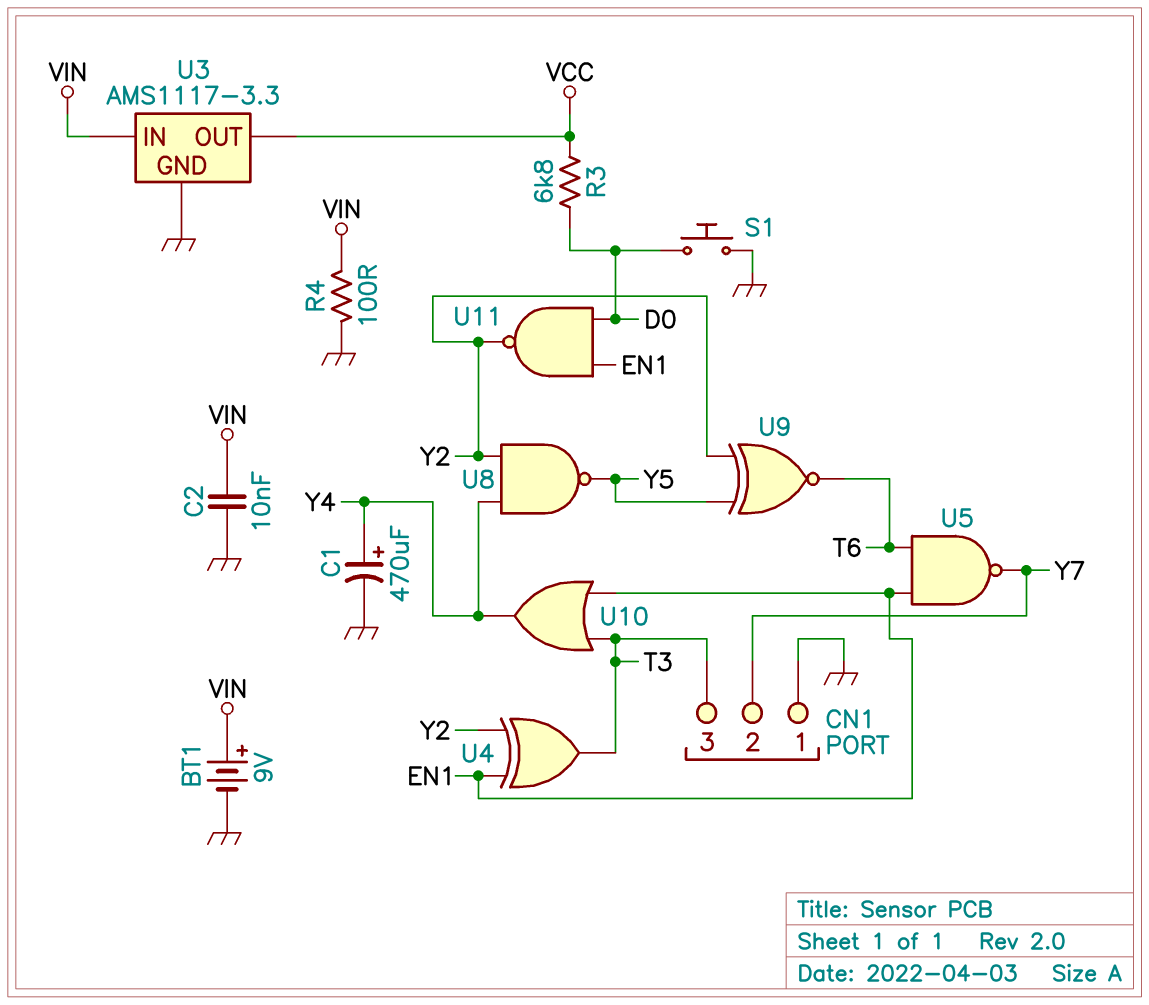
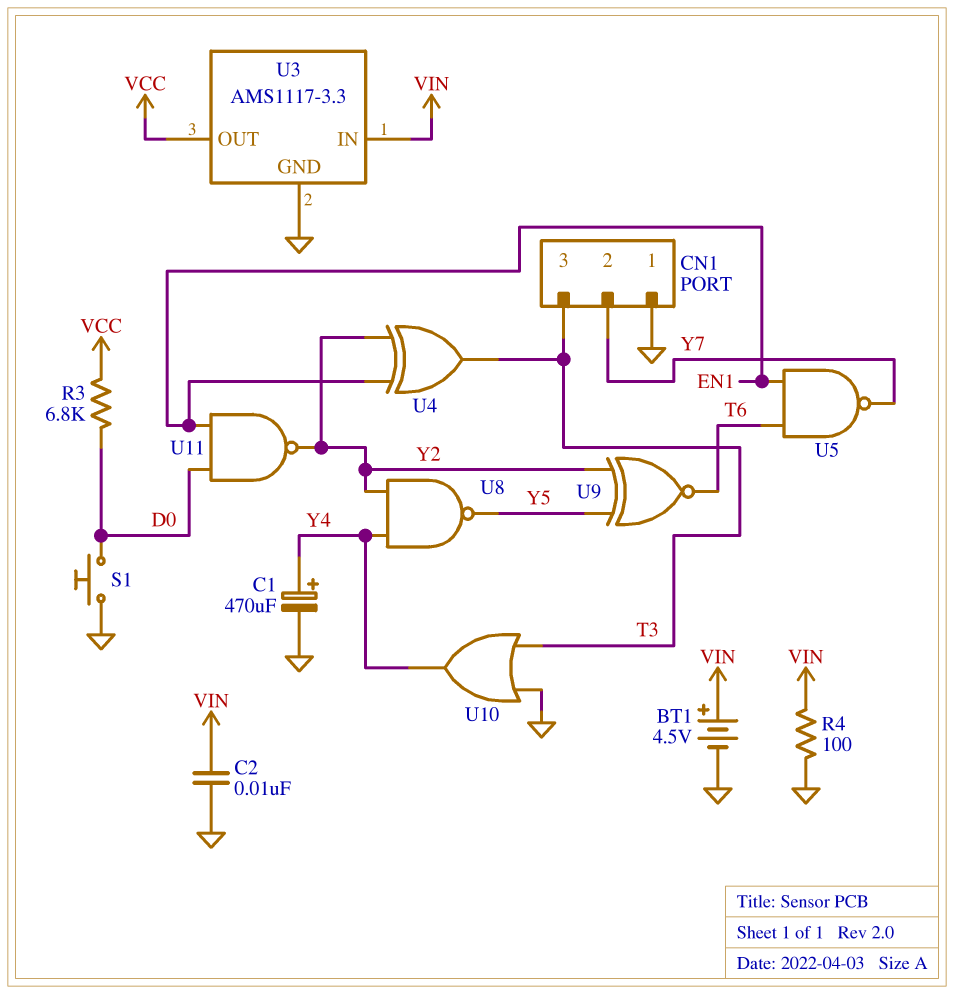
BT1: 9V (plus VIN, minus GND) -> 4.5V (plus VIN, minus GND)
U10: OR (in EN1, in T3, out Y4) -> OR (in GND, in T3, out Y4)

